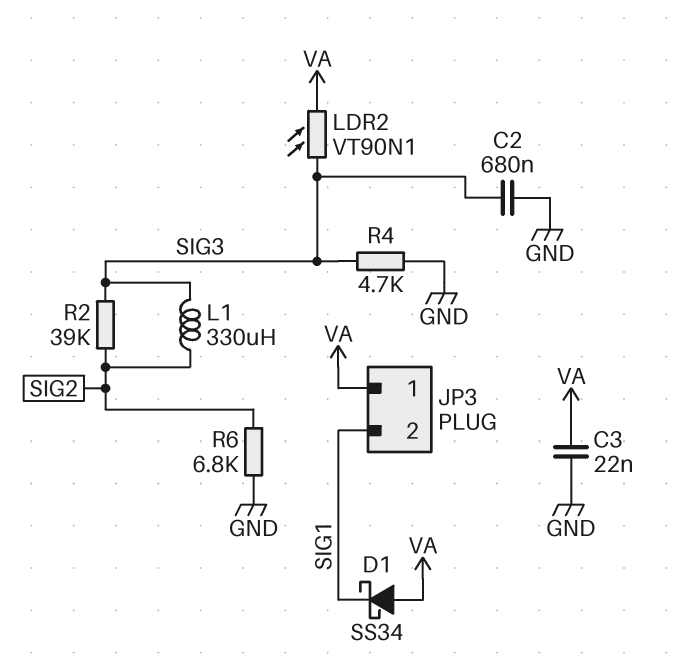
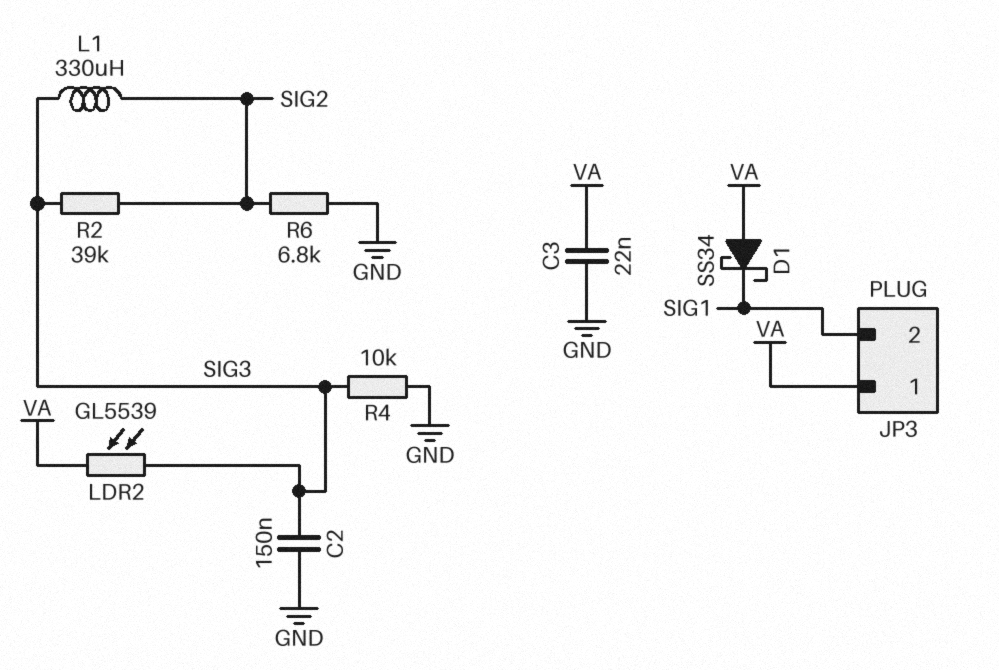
C2: 680nF (GND, SIG3) -> 150nF (GND, SIG3)
LDR2: VT90N1 (SIG3, VA) -> GL5539 (SIG3, VA)
R4: 4.7k (GND, SIG3) -> 10k (GND, SIG3)

